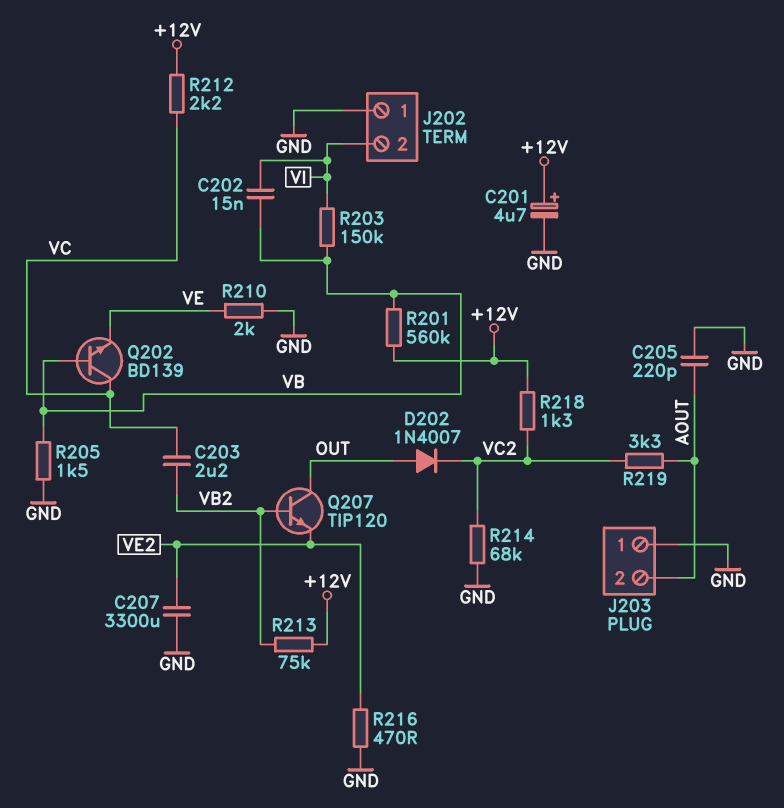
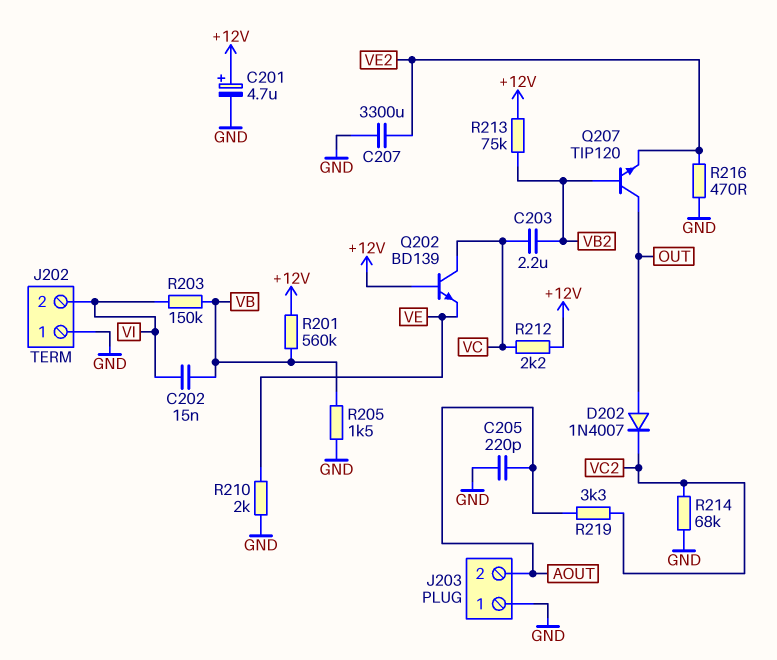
Q202: NPN BD139 (B VB, C VC, E VE) -> NPN BD139 (B +12V, C VC, E VE)
R218: 1.3k (+12V, VC2) -> none

